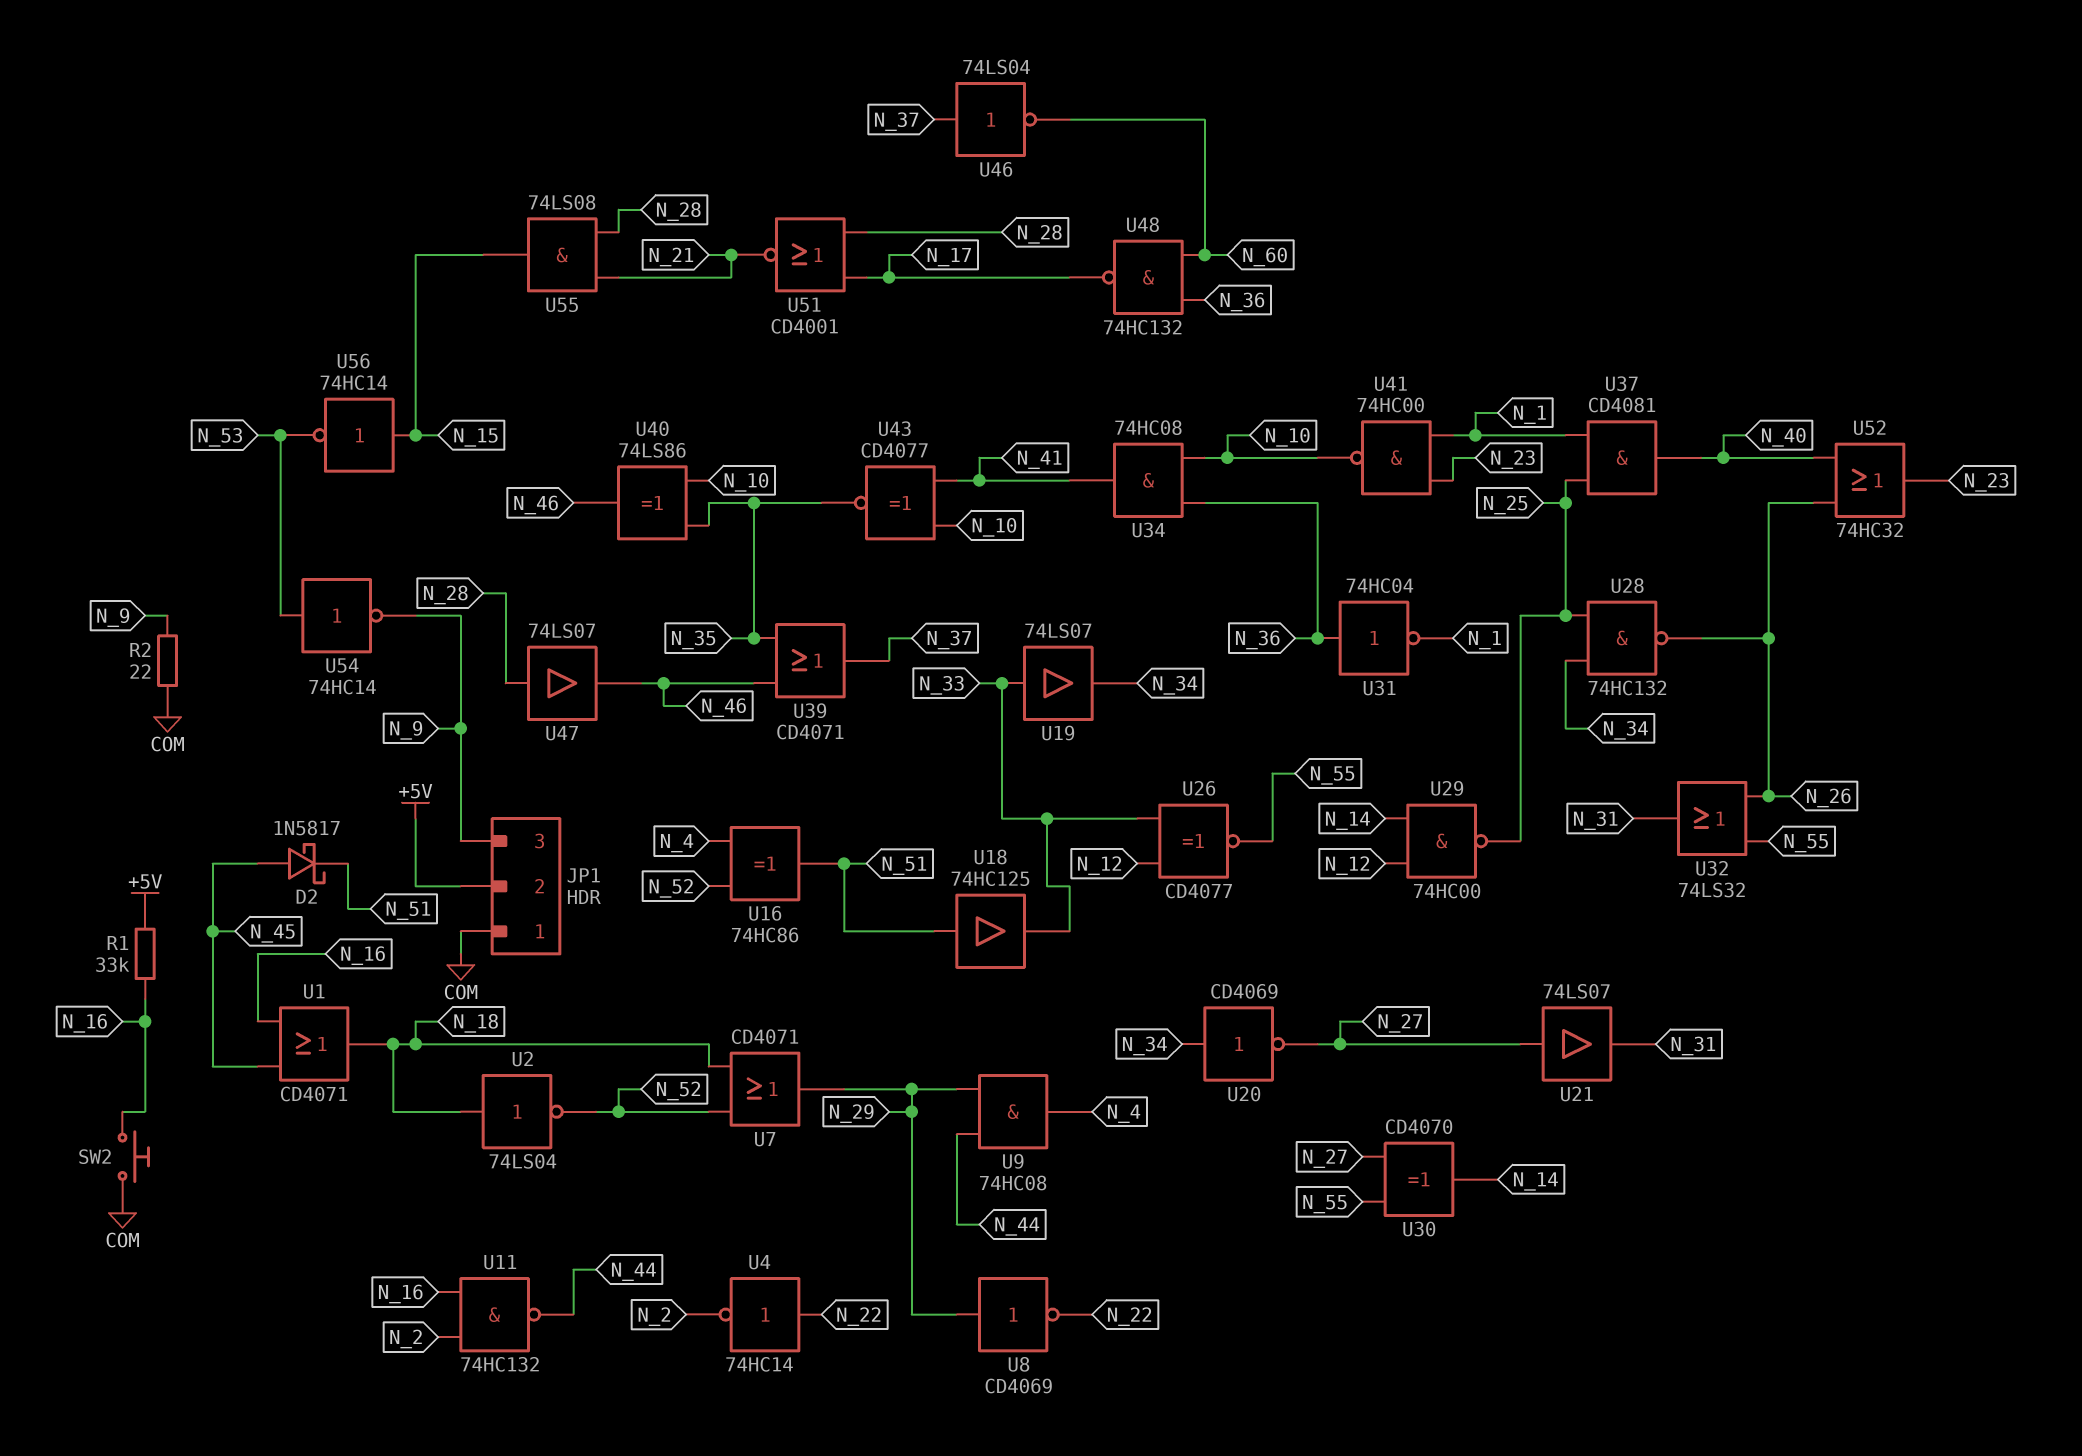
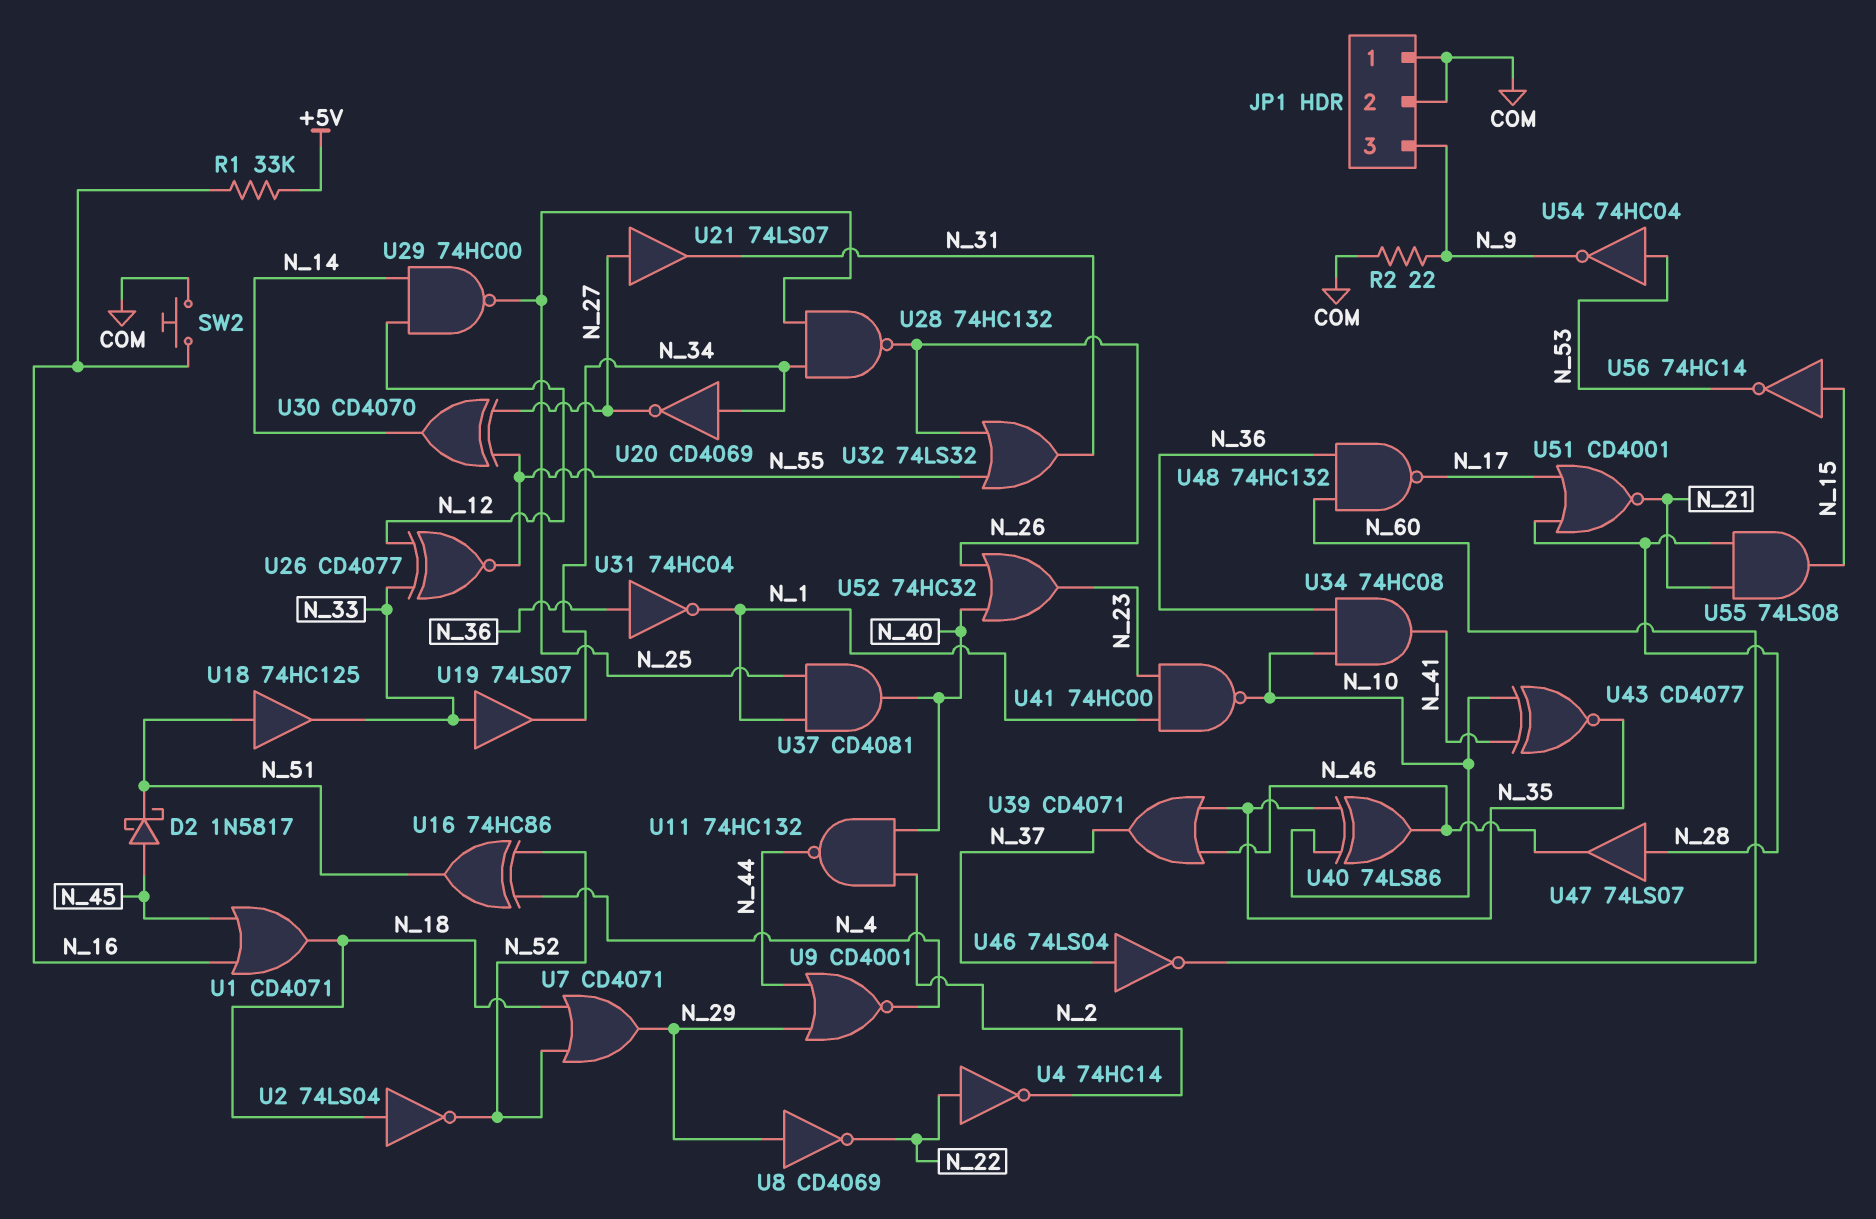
JP1 pin 2: +5V -> COM
U9: AND 74HC08 (in N_29, in N_44, out N_4) -> NOR CD4001 (in N_29, in N_44, out N_4)
U11: NAND 74HC132 (in N_2, in N_16, out N_44) -> NAND 74HC132 (in N_2, in N_40, out N_44)
U54: NOT 74HC14 (in N_53, out N_9) -> NOT 74HC04 (in N_53, out N_9)

